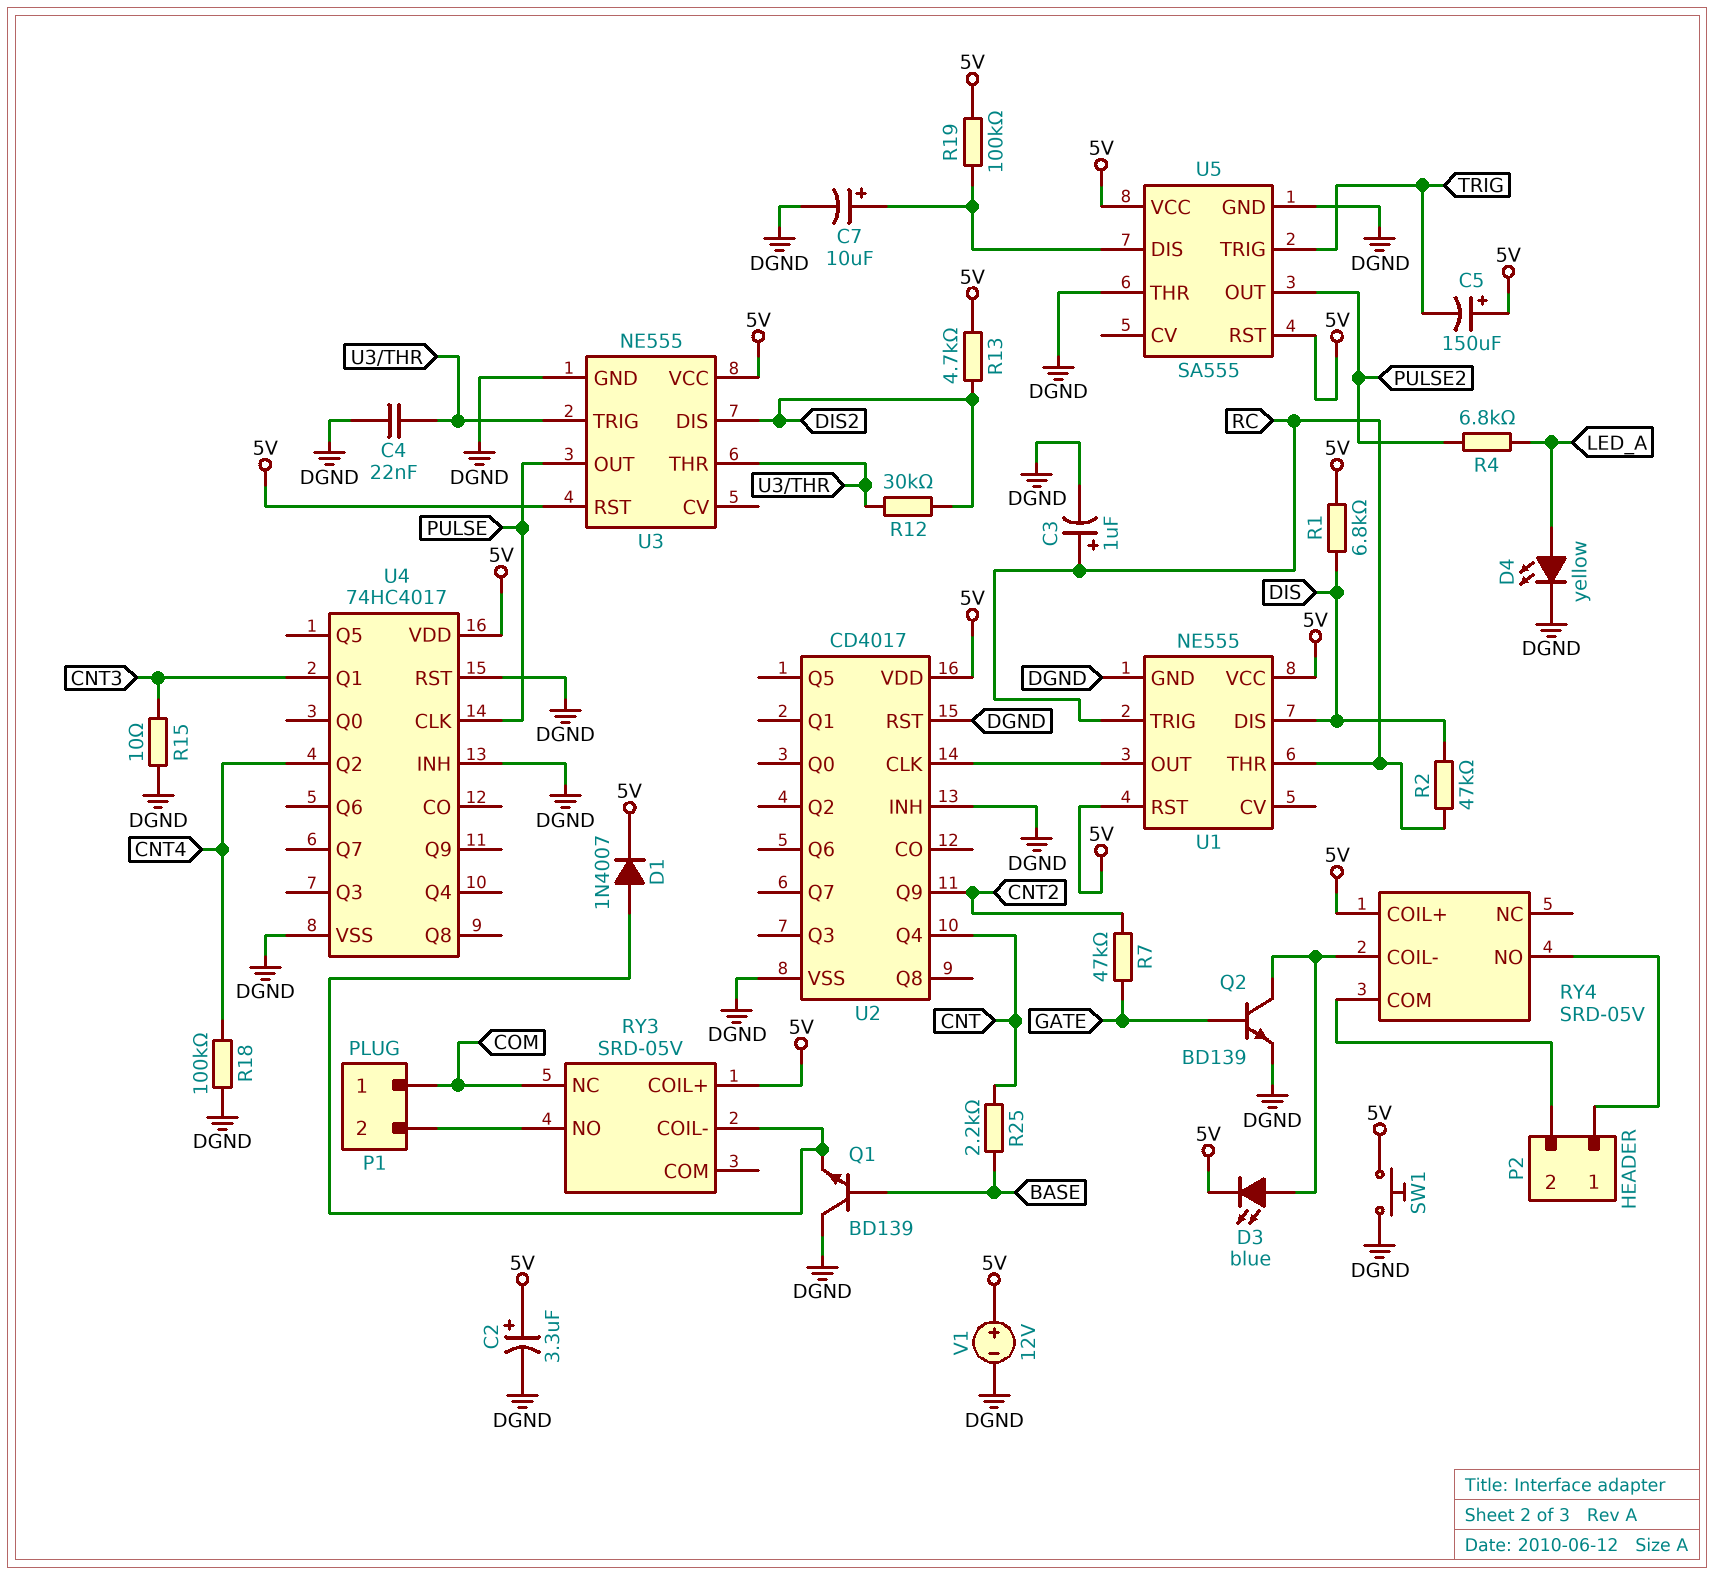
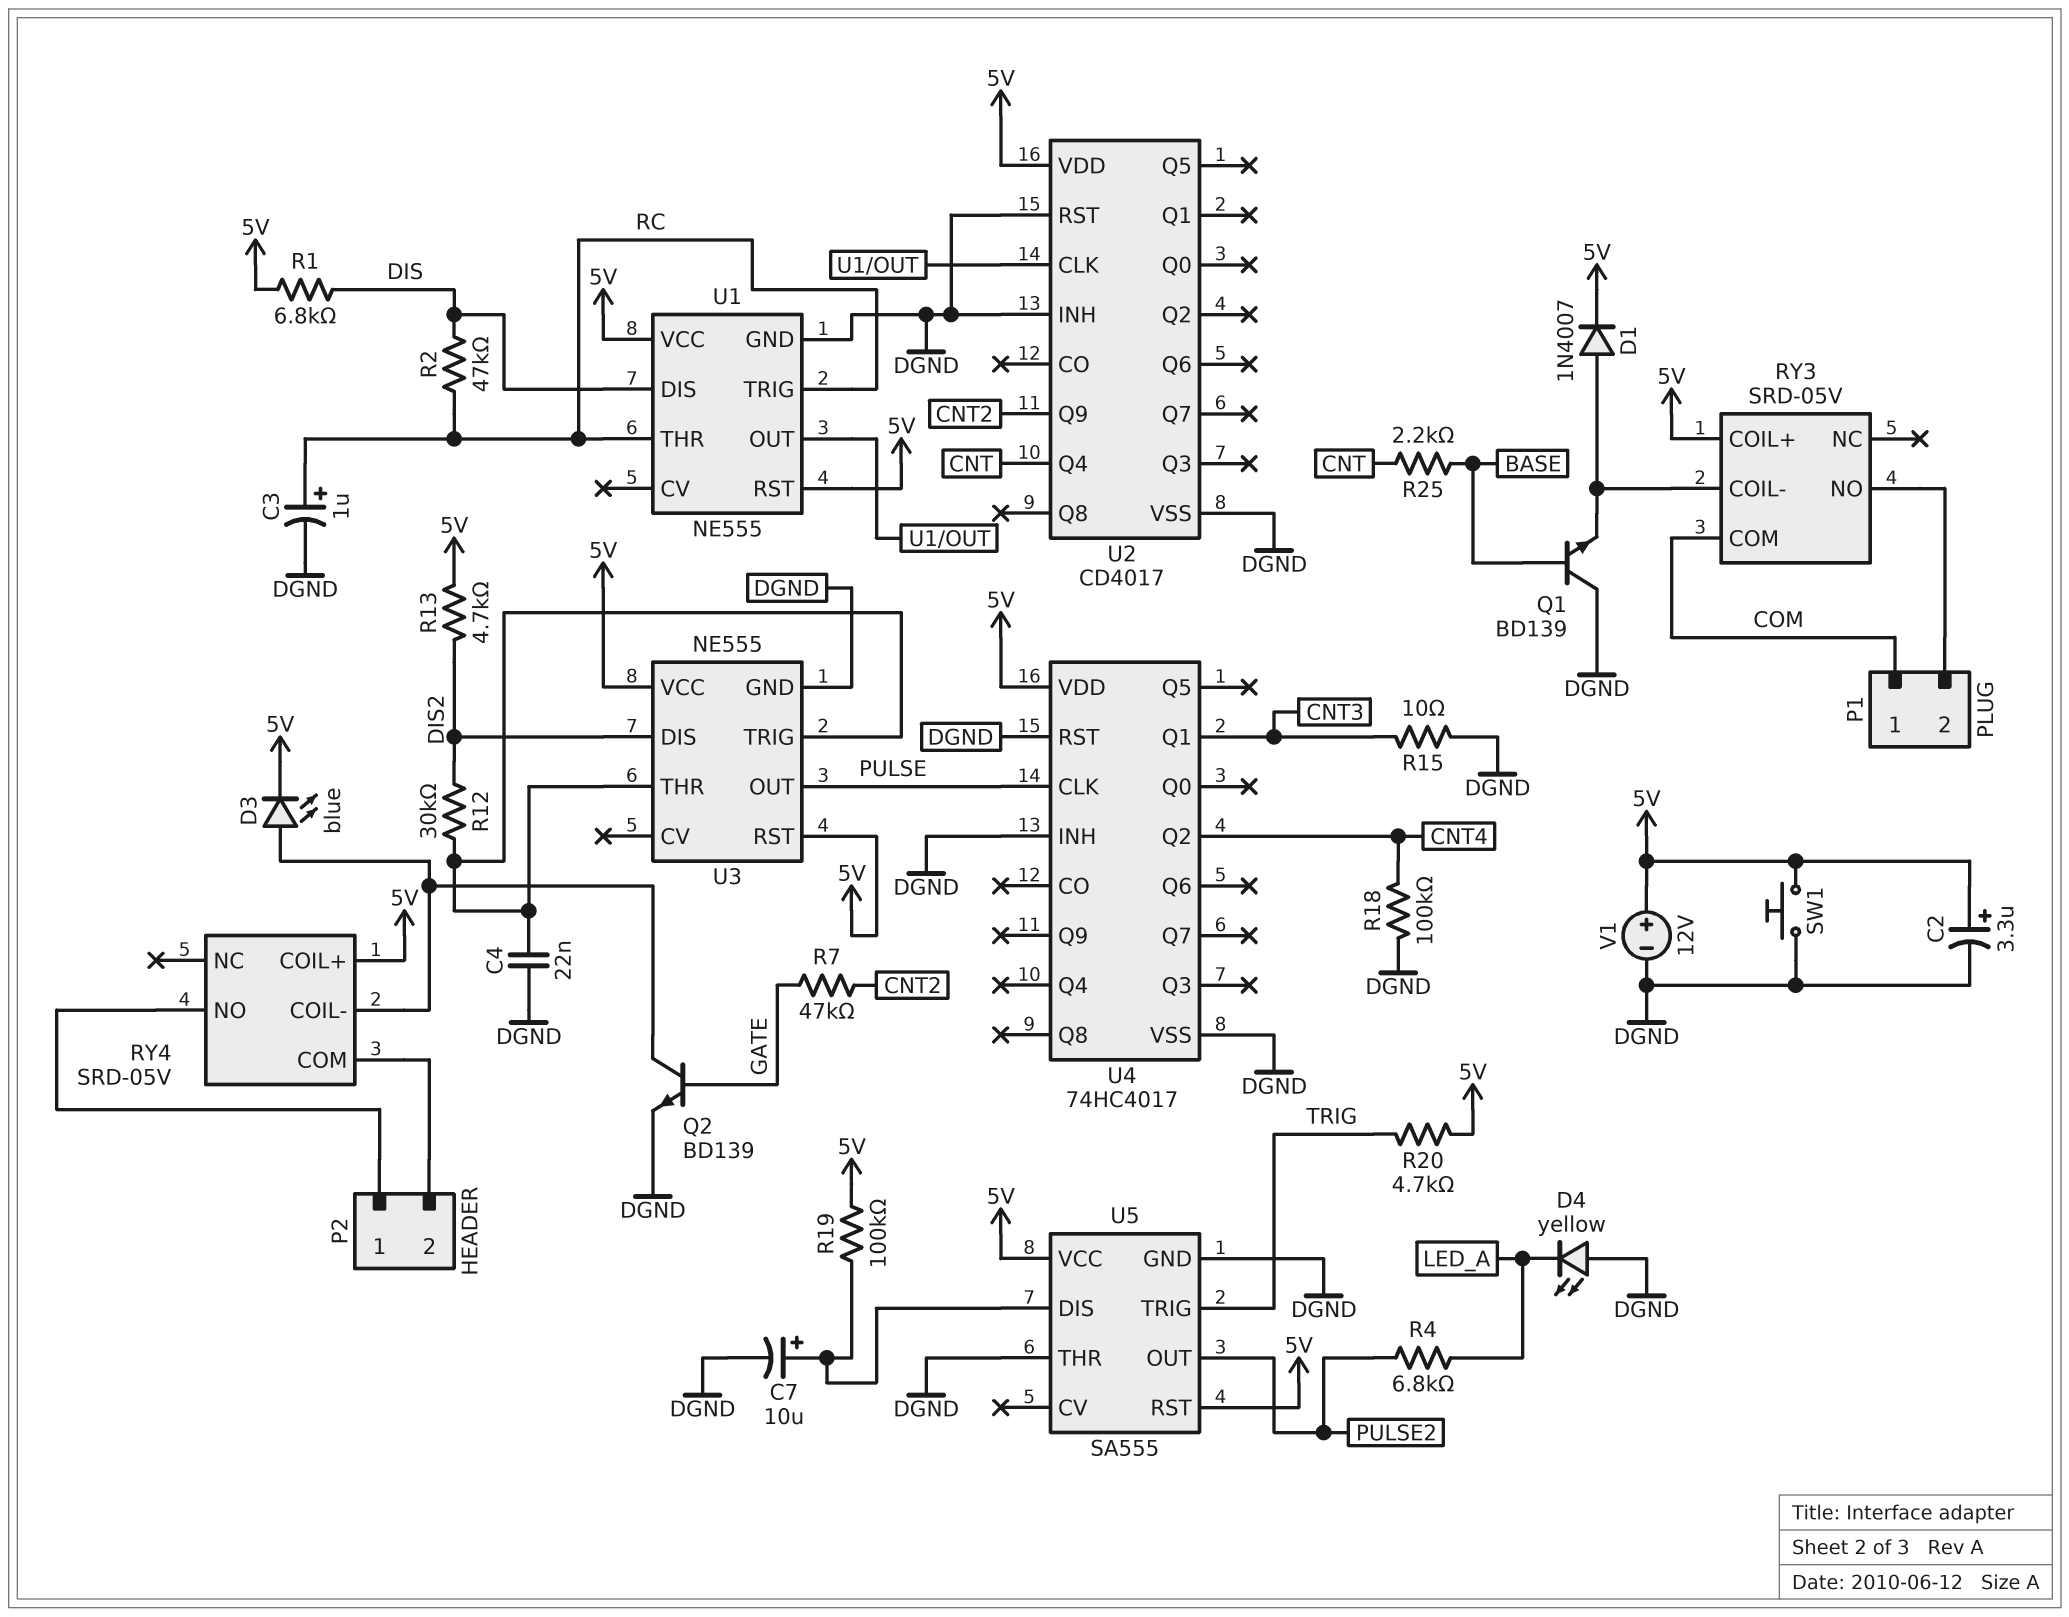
C5: 150uF (plus 5V, minus TRIG) -> none
D4: LED yellow (A LED_A, K DGND) -> LED yellow (A DGND, K LED_A)
R20: none -> 4.7k (5V, TRIG)
RY3 pin COM: none -> COM
RY3 pin NC: COM -> none

